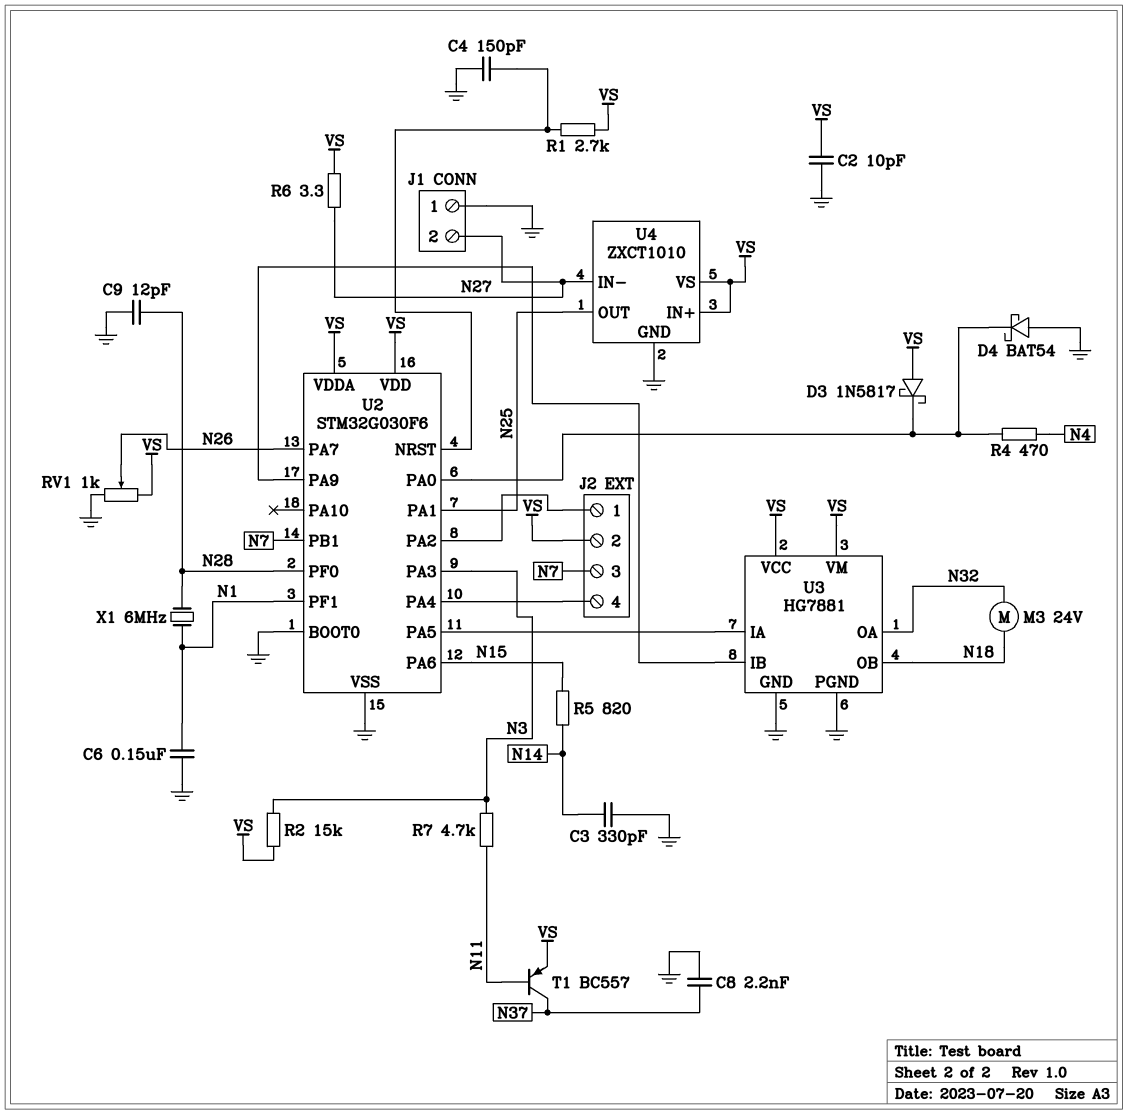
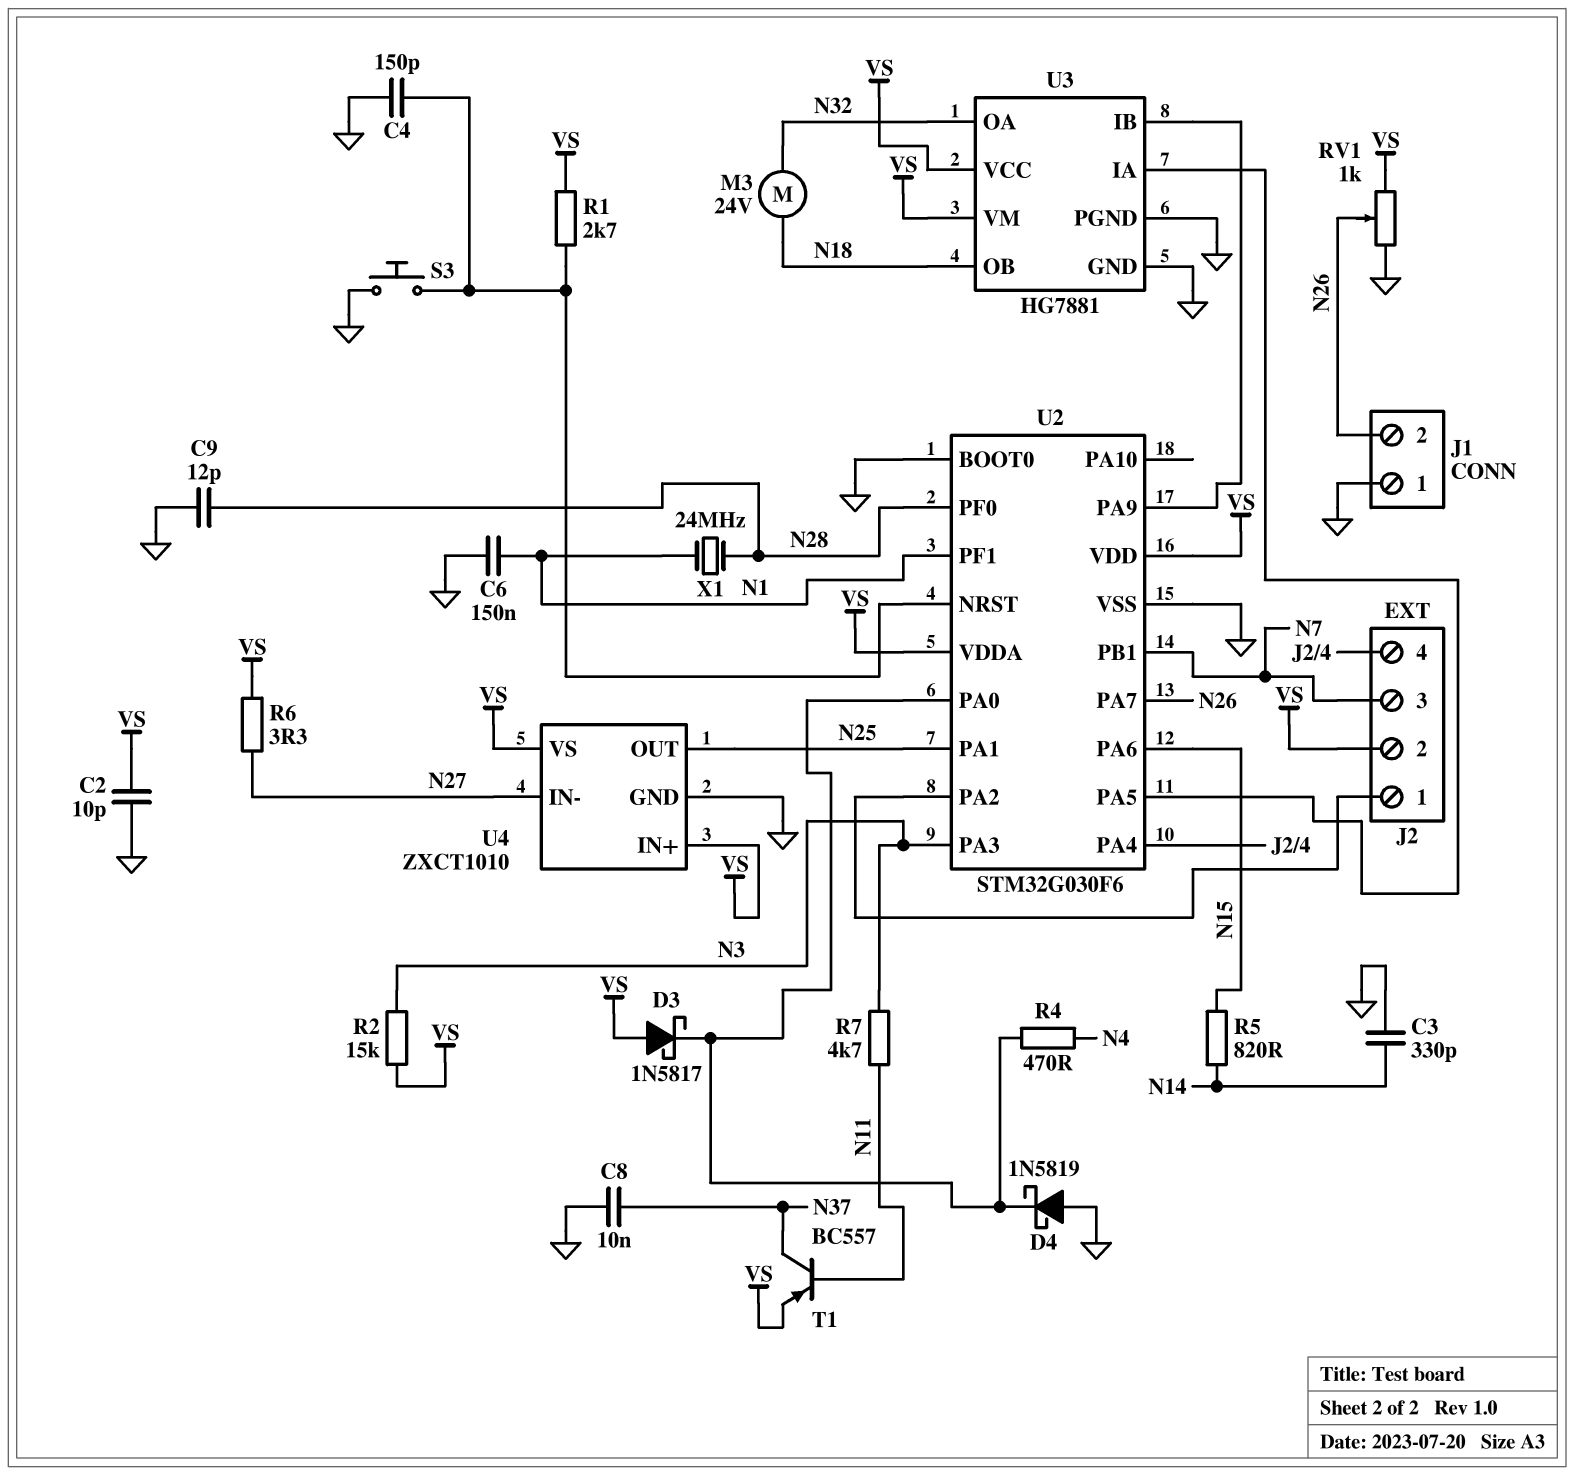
C8: 2.2nF (GND, N37) -> 10nF (GND, N37)
D4: schottky BAT54 (A GND, K U2/PA0) -> schottky 1N5819 (A GND, K U2/PA0)
J1 pin 2: N27 -> N26
S3: none -> button (GND, U2/NRST)
X1: 6MHz (N1, N28) -> 24MHz (N1, N28)

